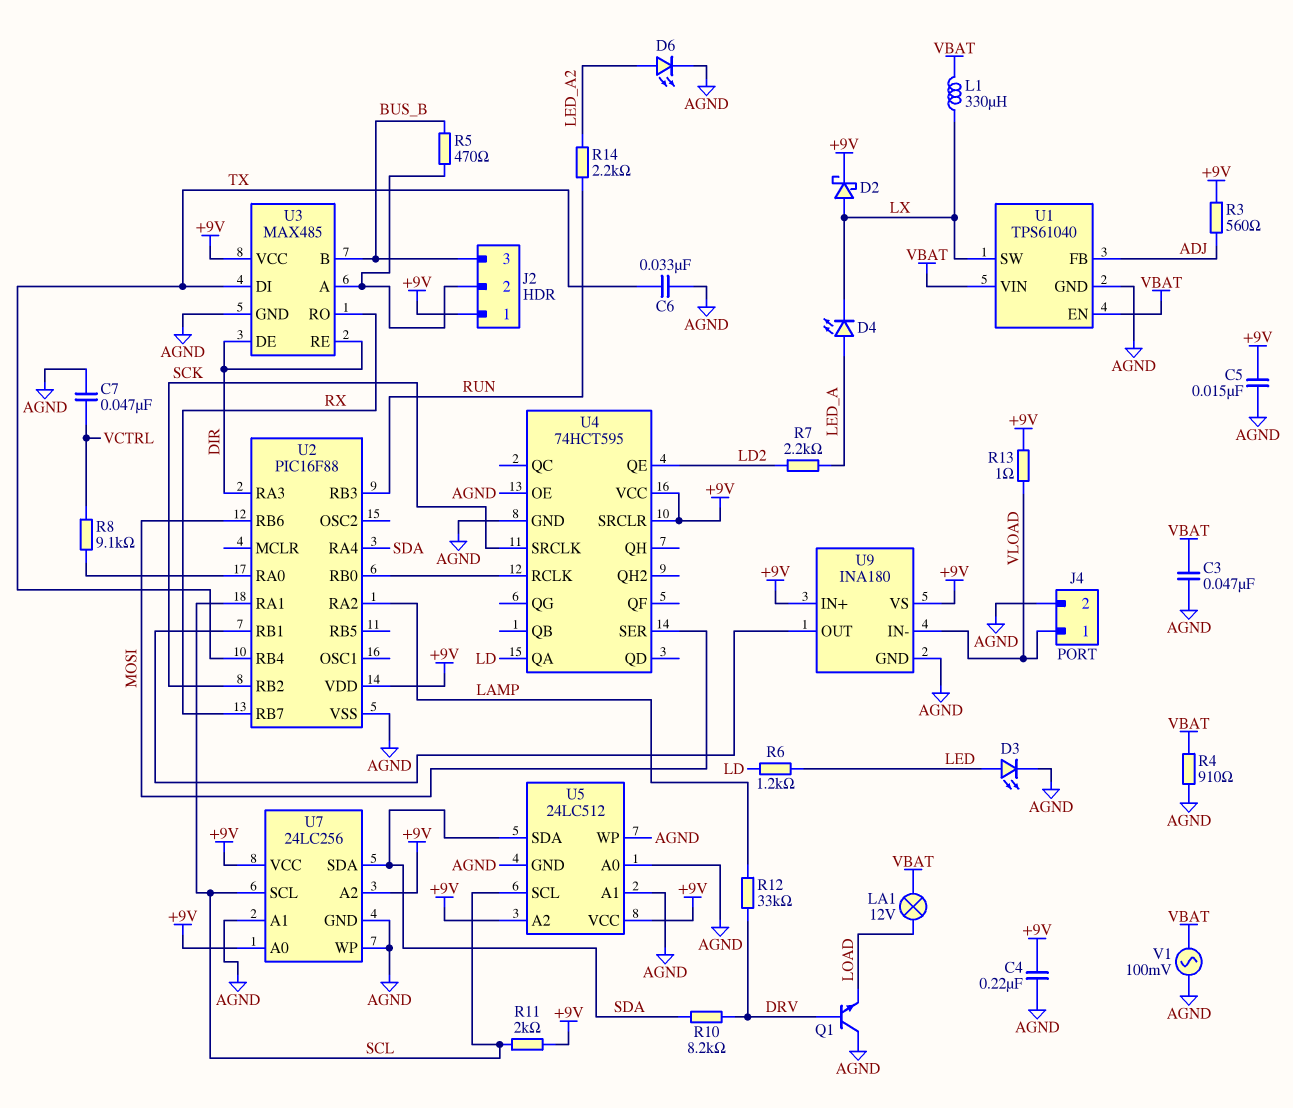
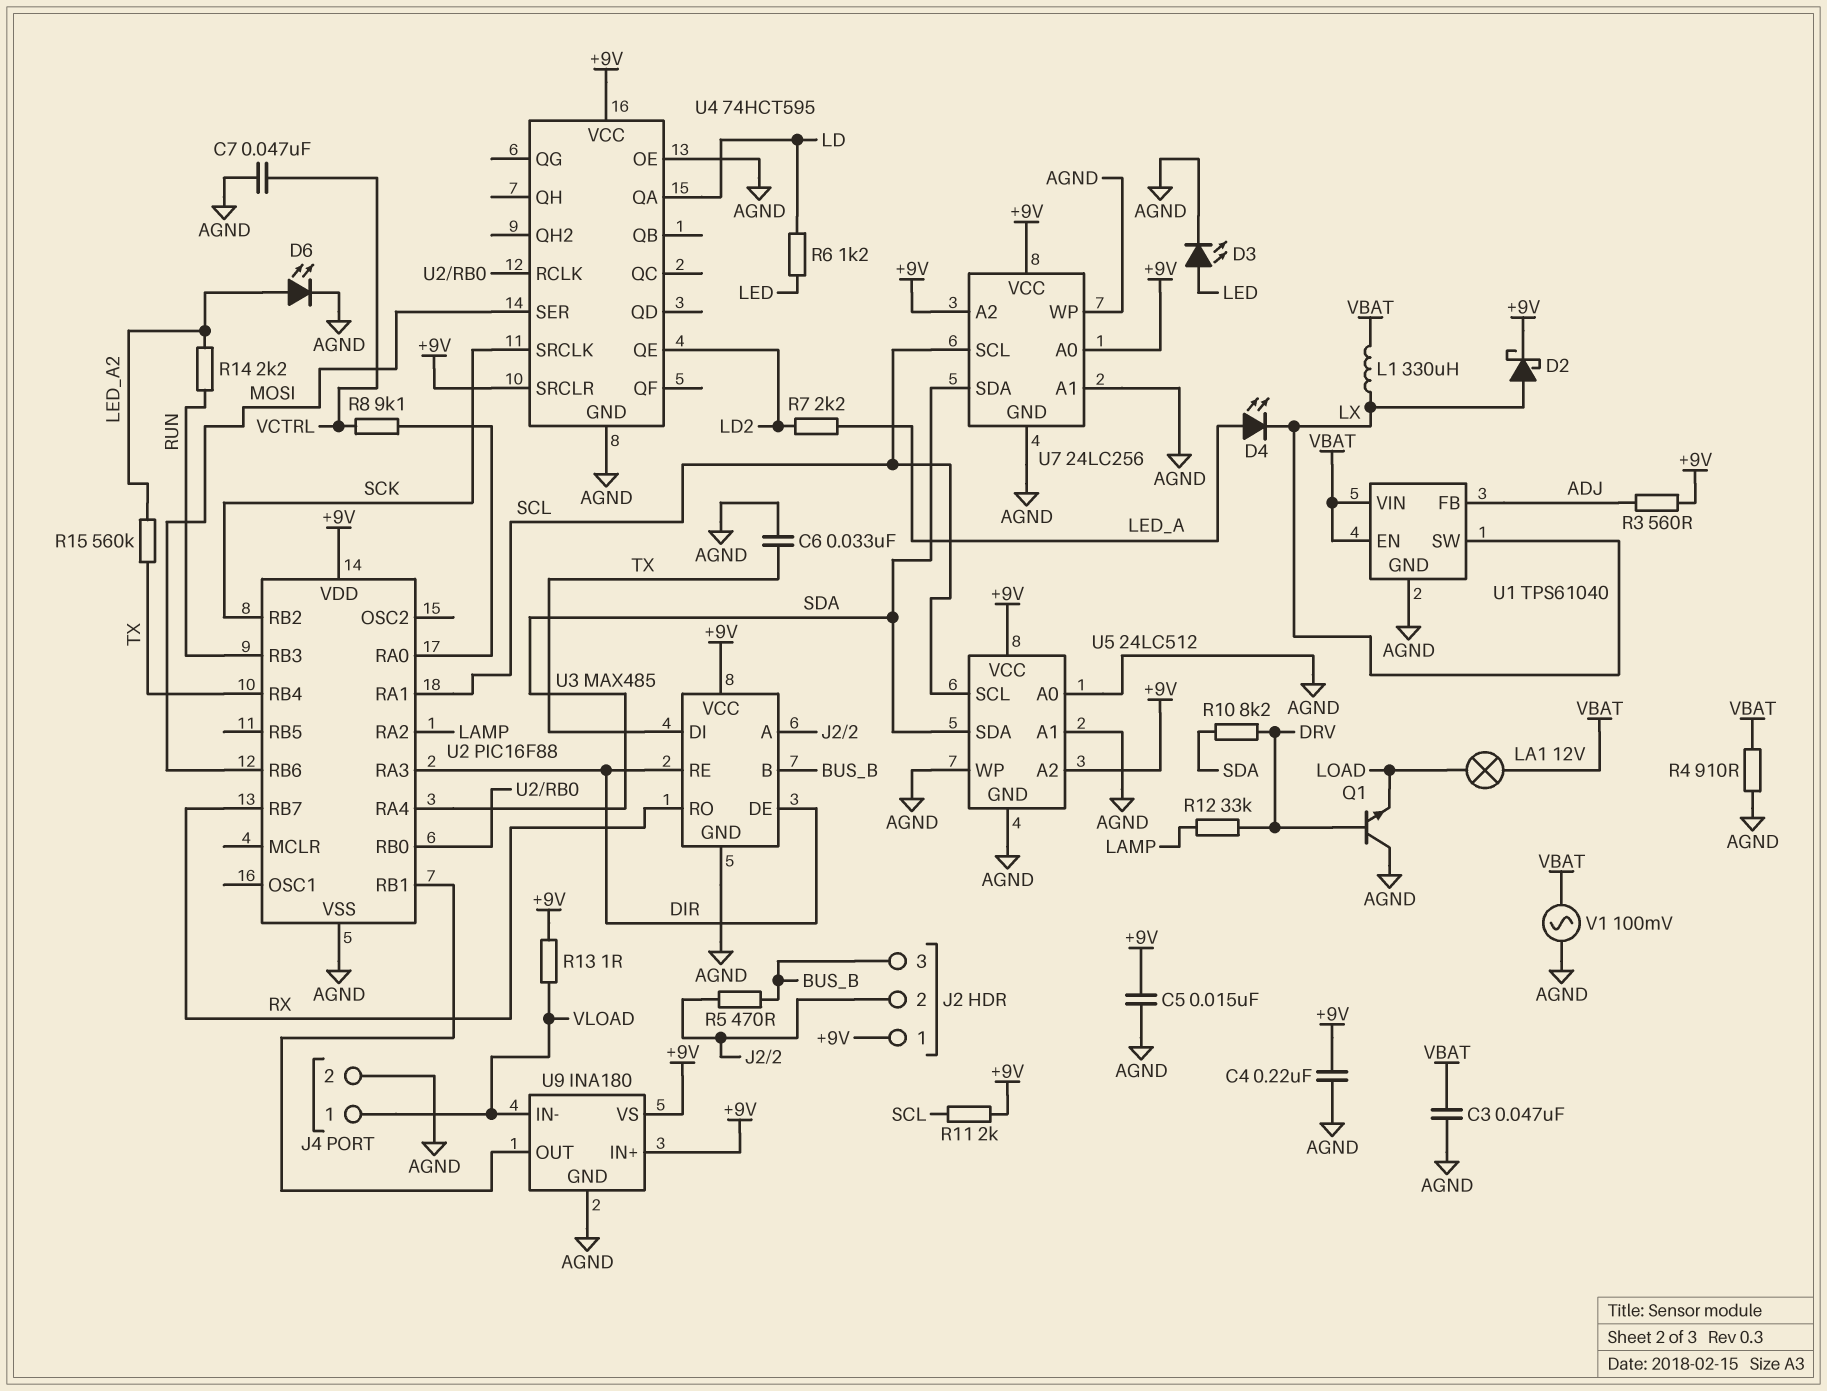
R15: none -> 560k (LED_A2, TX)

